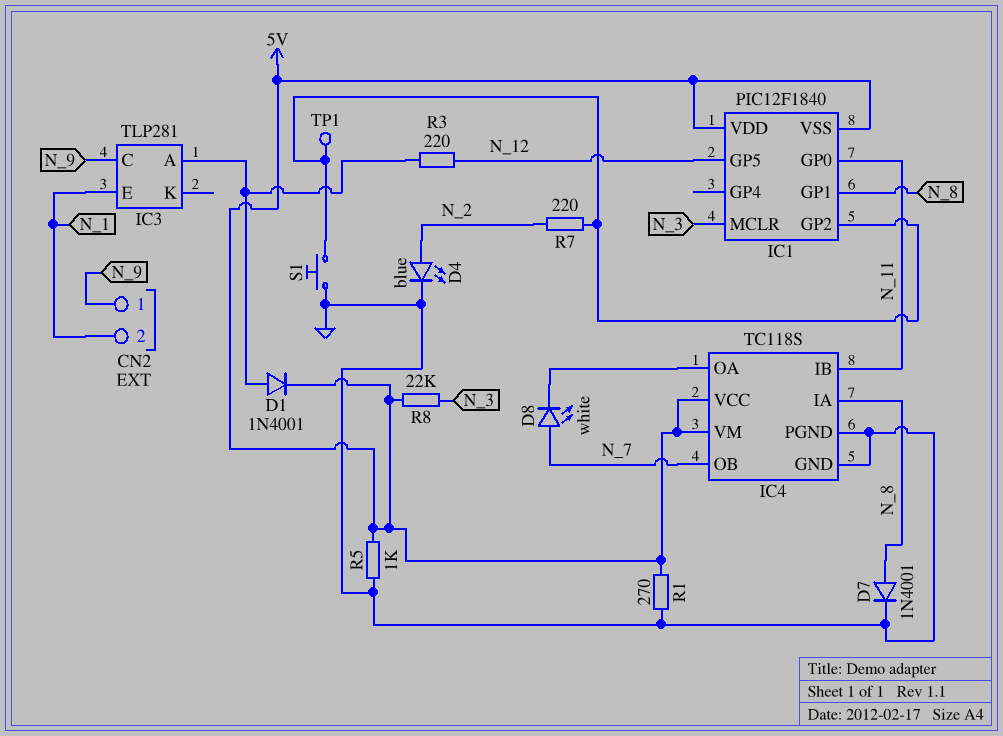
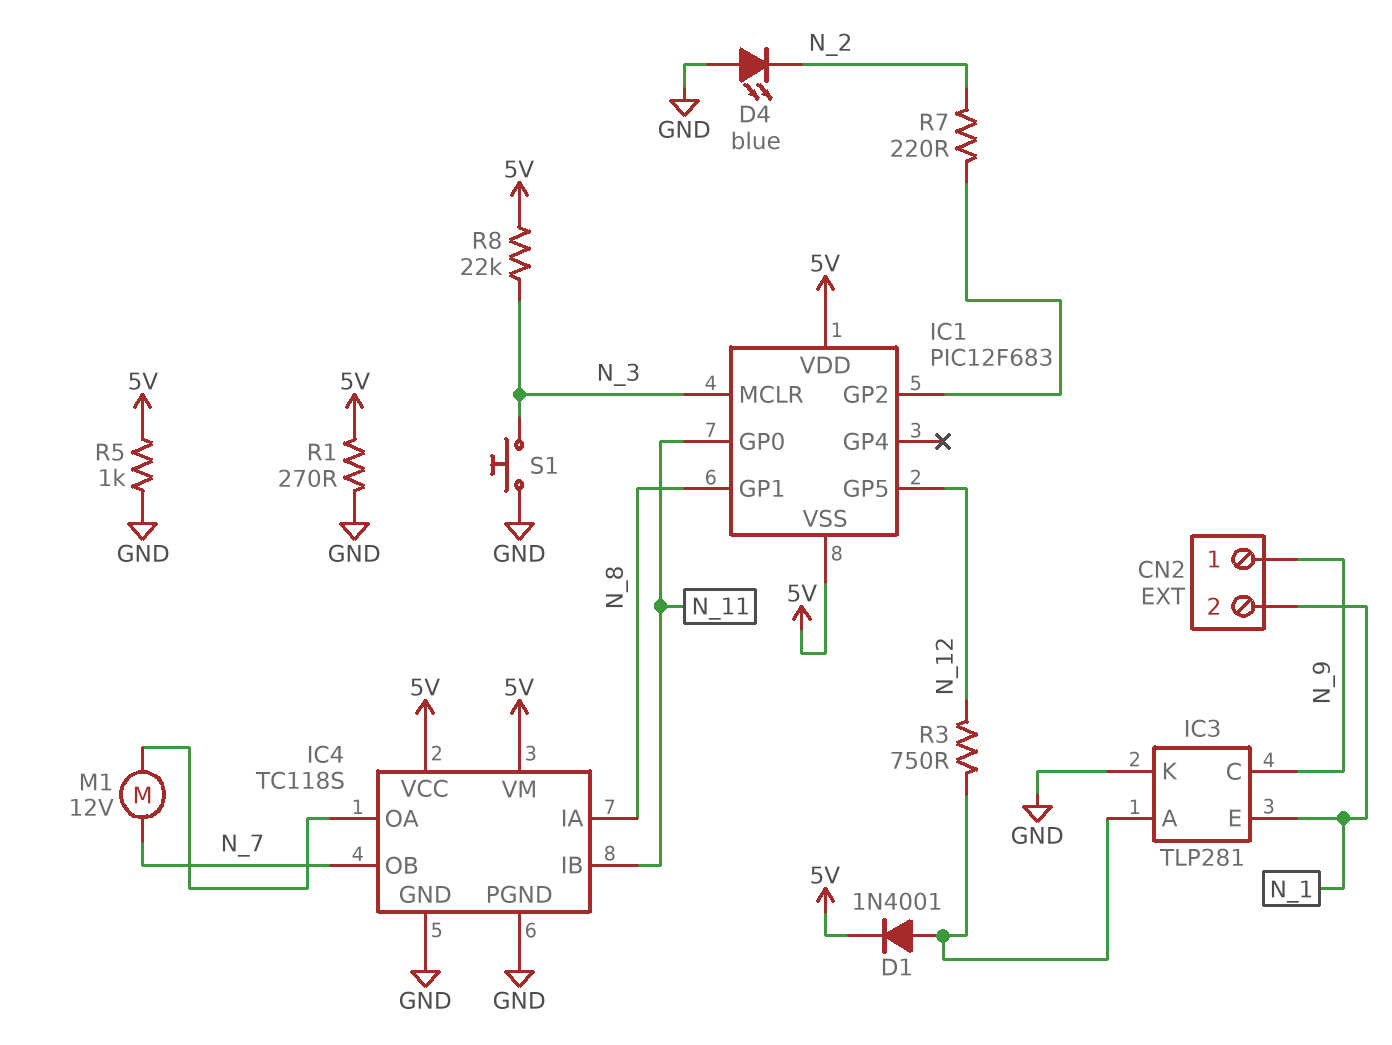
D4: LED blue (A N_2, K GND) -> LED blue (A GND, K N_2)
D7: diode 1N4001 (A N_8, K GND) -> none
D8: LED white (A N_7, K IC4/OA) -> none
IC1: PIC12F1840 -> PIC12F683
IC3 pin K: none -> GND
M1: none -> motor 12V (IC4/OA, N_7)
R3: 220 (IC3/A, N_12) -> 750 (IC3/A, N_12)
S1: button (GND, IC1/GP2) -> button (GND, N_3)
TP1: test point (IC1/GP2) -> none

